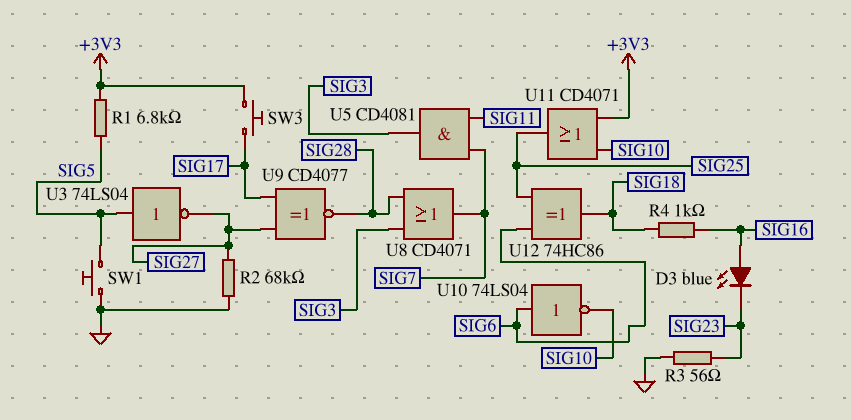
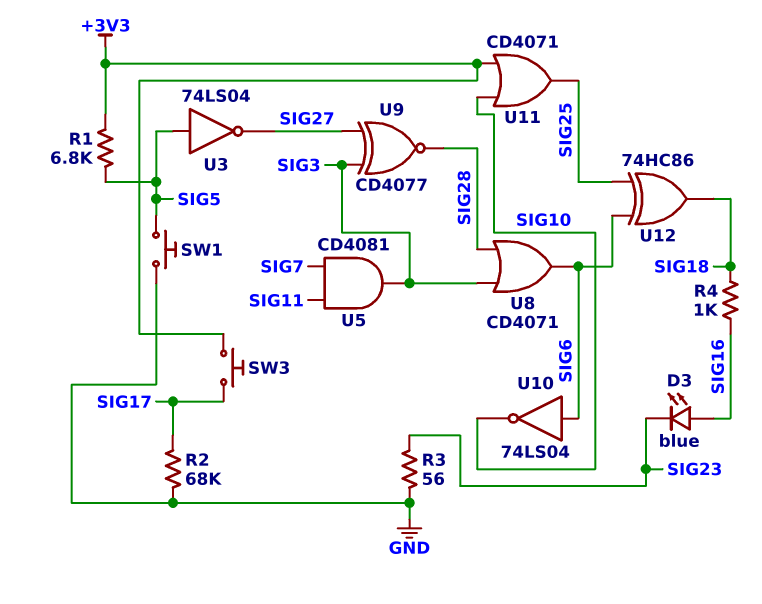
R2: 68k (GND, SIG27) -> 68k (GND, SIG17)
U8: OR CD4071 (in SIG3, in SIG28, out SIG7) -> OR CD4071 (in SIG3, in SIG28, out SIG6)
U9: XNOR CD4077 (in SIG17, in SIG27, out SIG28) -> XNOR CD4077 (in SIG3, in SIG27, out SIG28)

